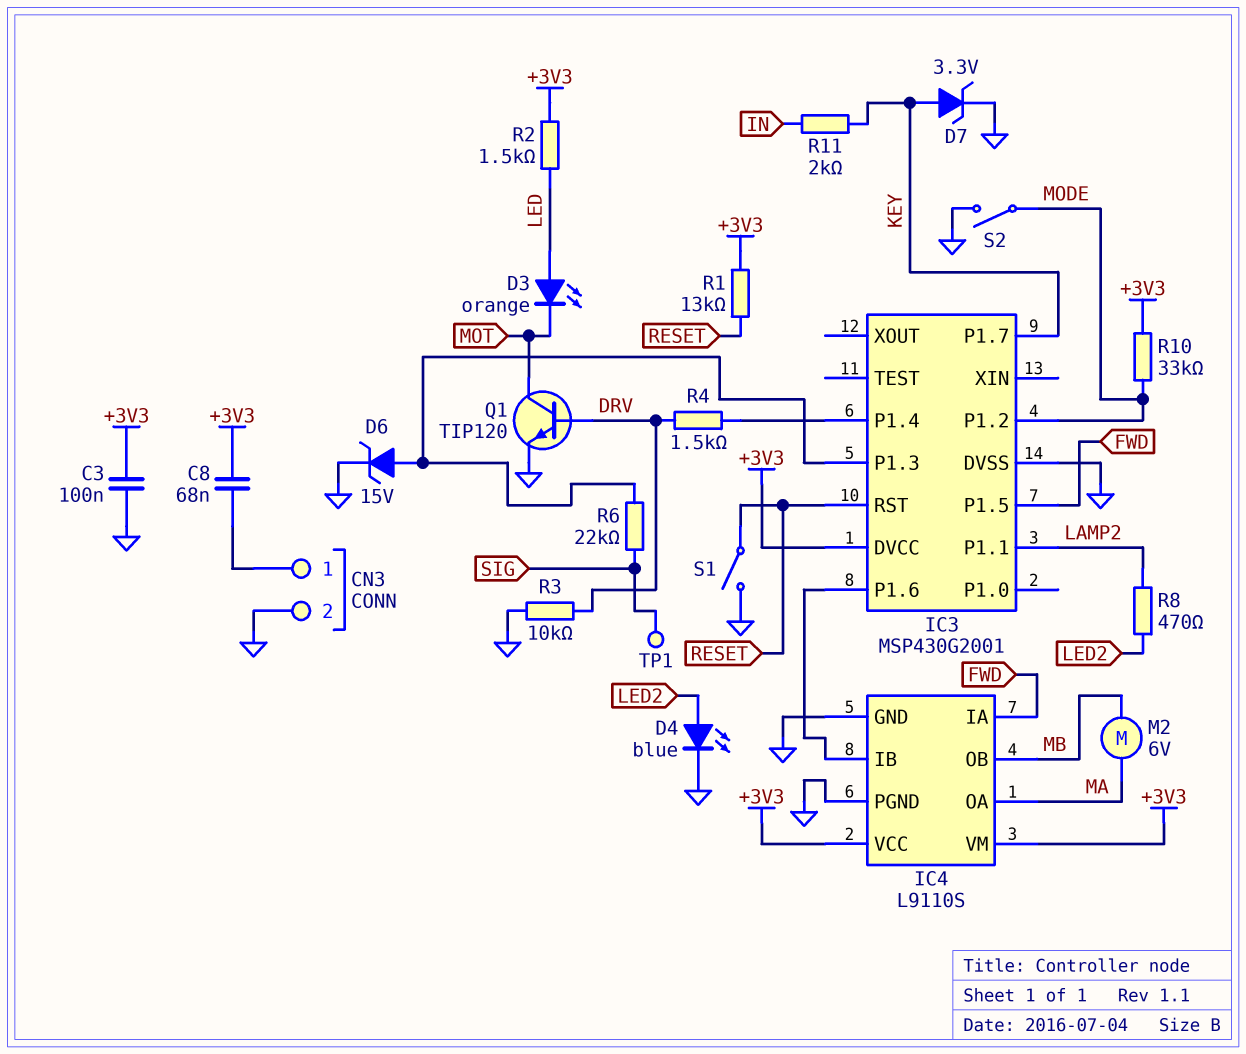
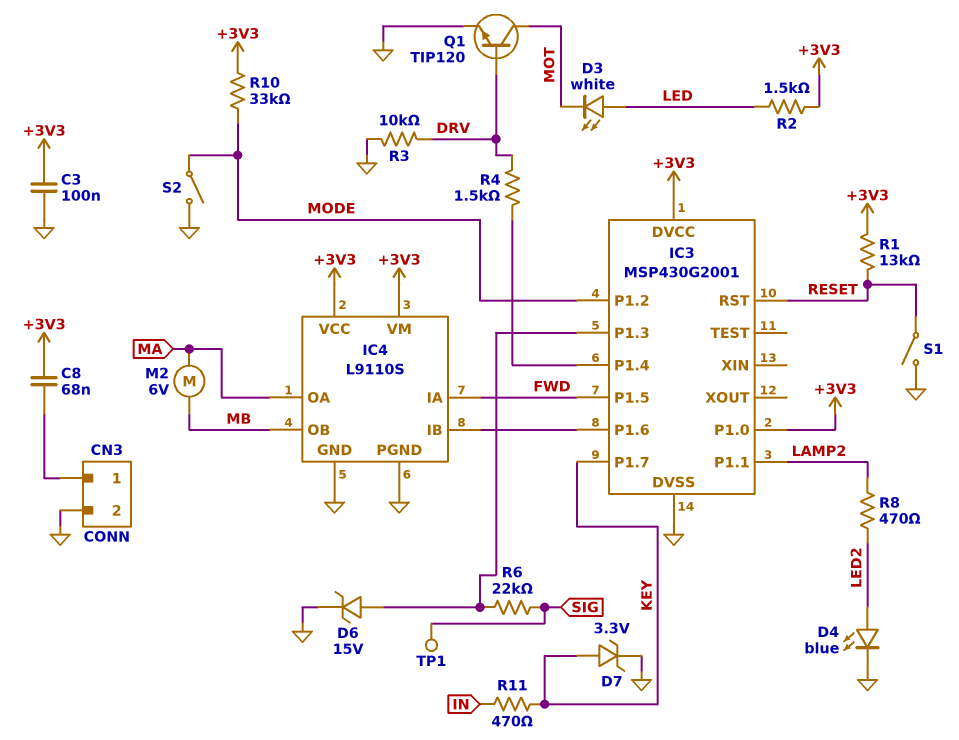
D3: LED orange (A LED, K MOT) -> LED white (A LED, K MOT)
IC3 pin P1.0: none -> +3V3
R11: 2k (IN, KEY) -> 470 (IN, KEY)

